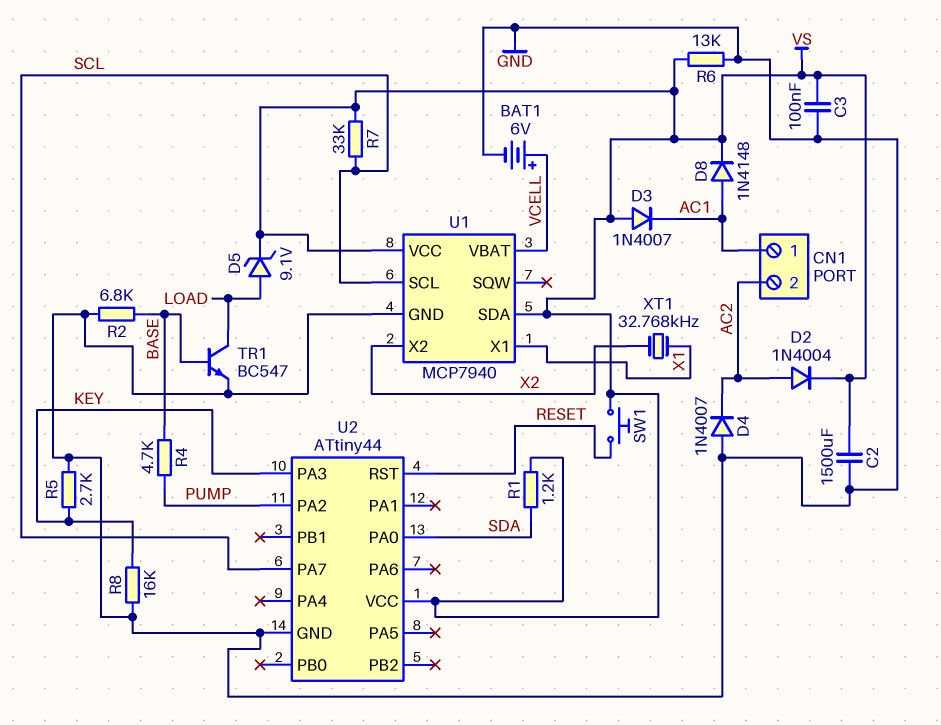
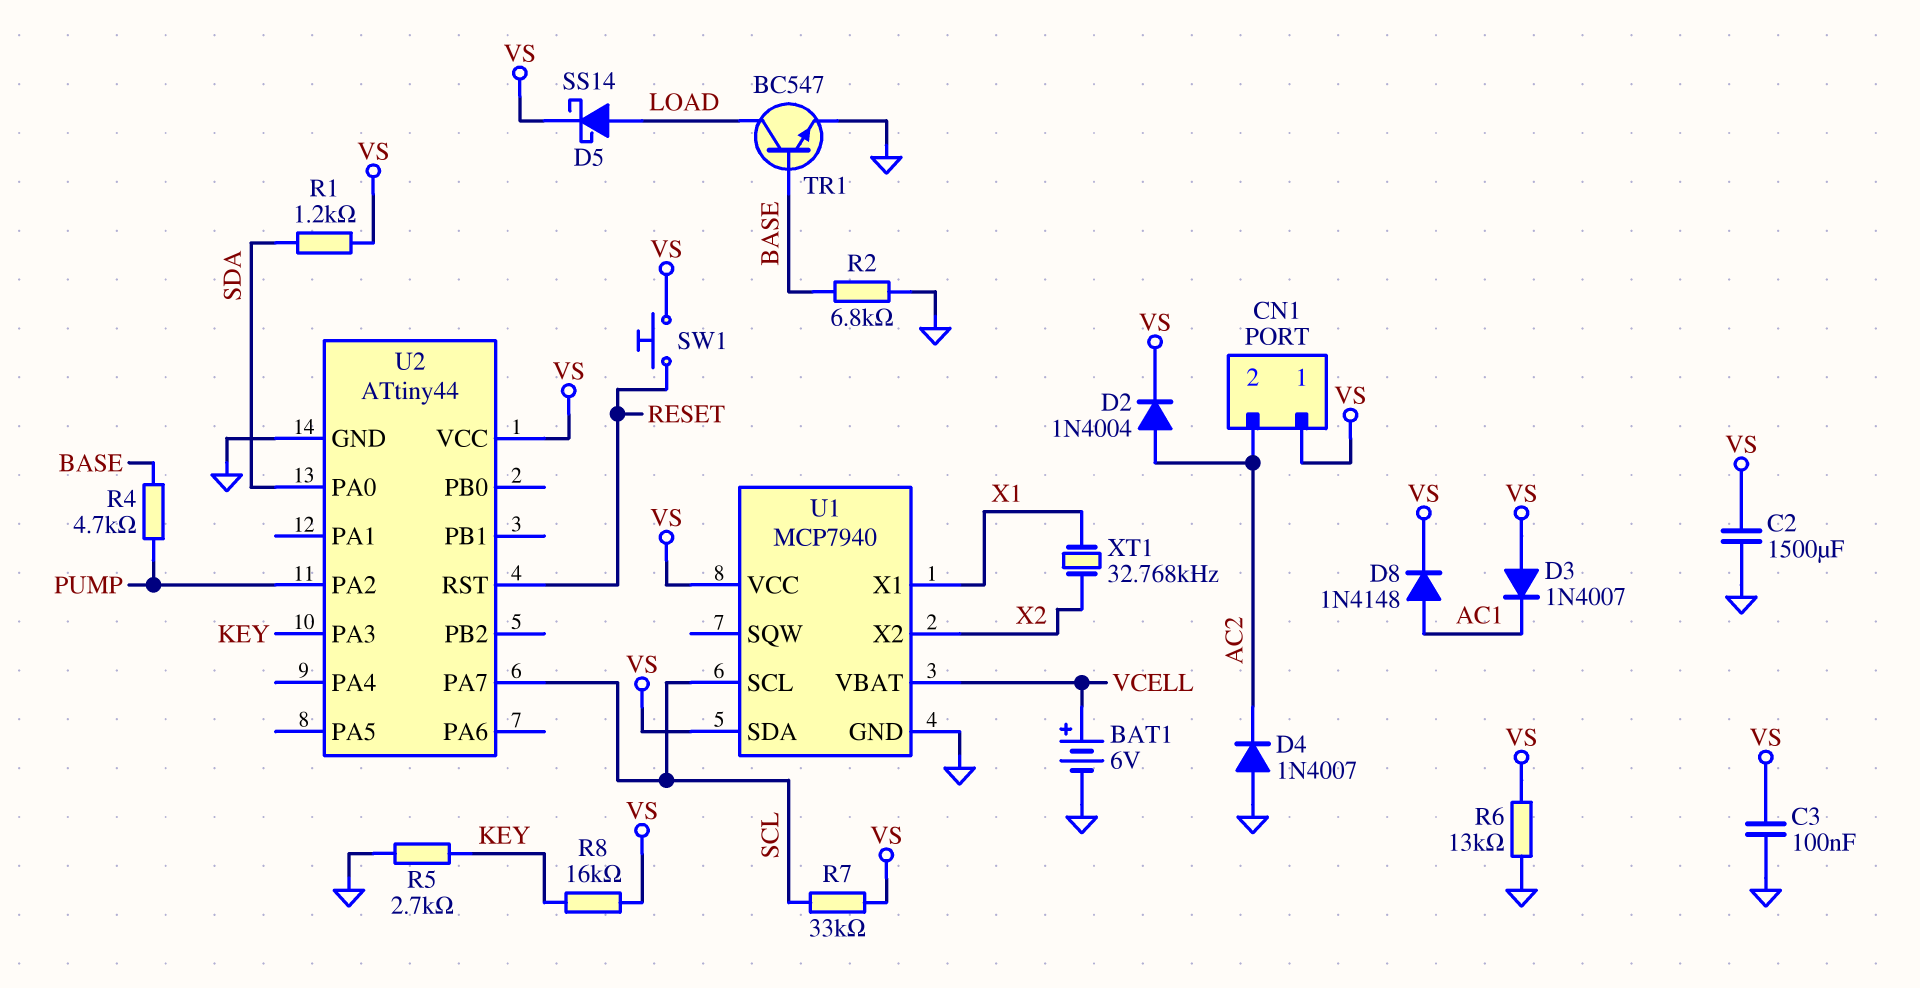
CN1 pin 1: AC1 -> VS
D5: zener 9.1V (A LOAD, K VS) -> schottky SS14 (A LOAD, K VS)
R8: 16k (GND, KEY) -> 16k (KEY, VS)

